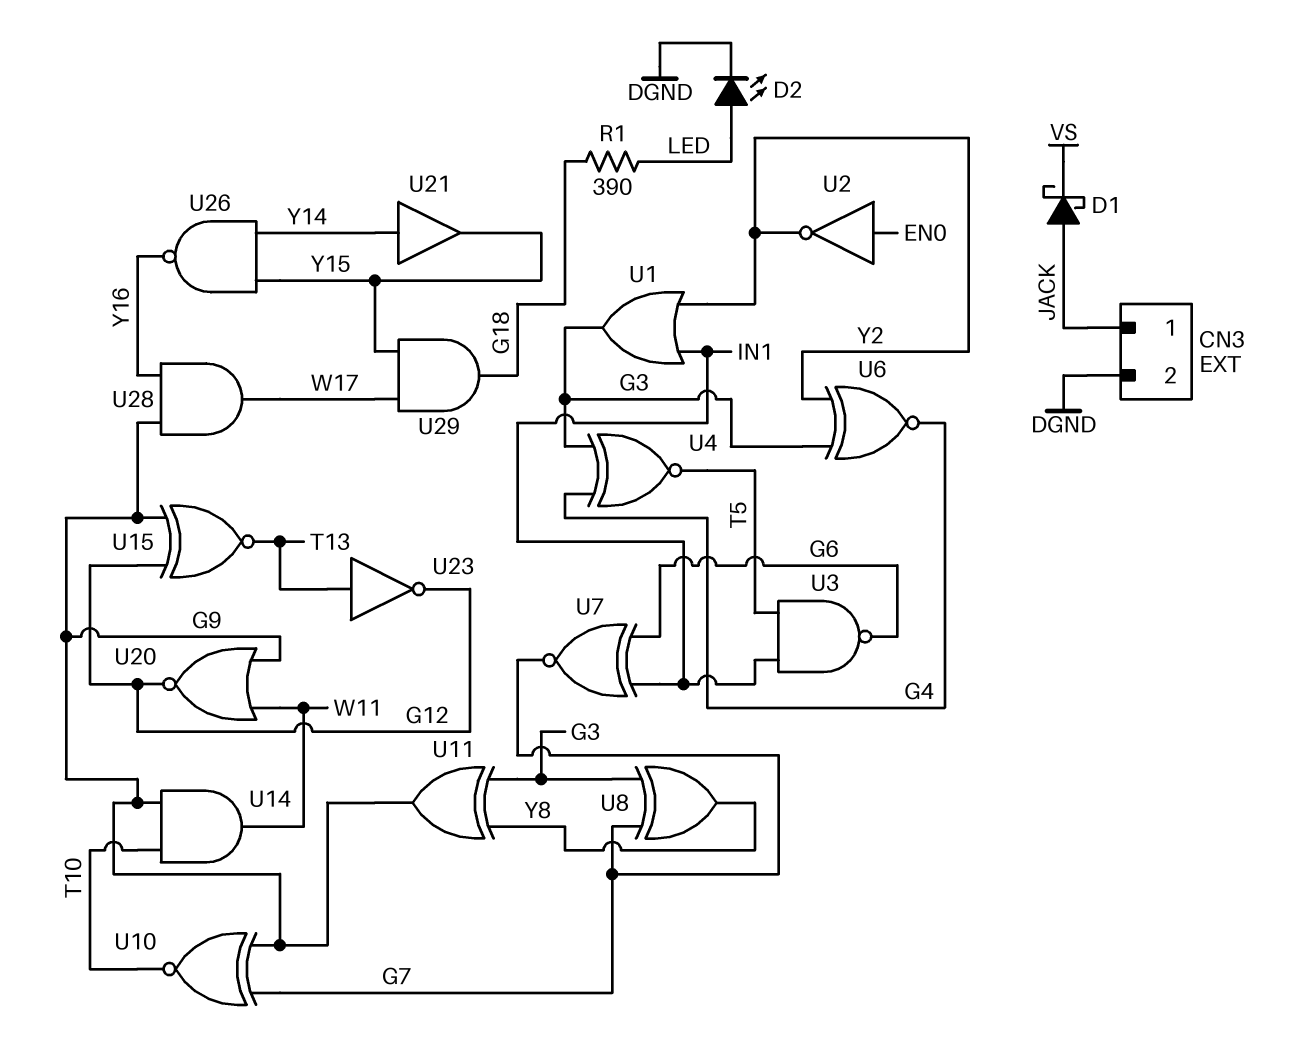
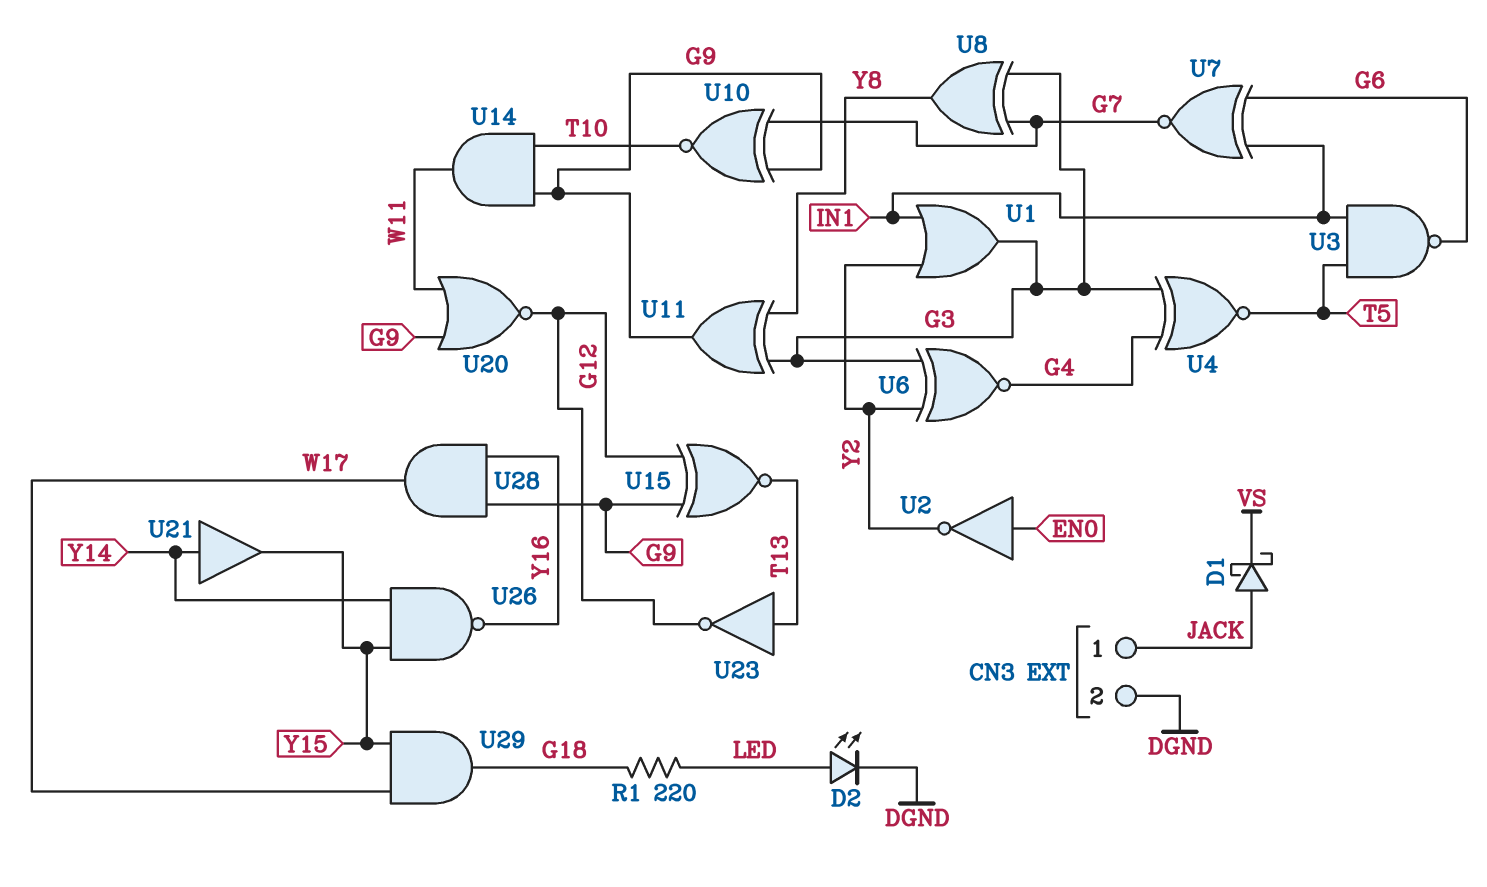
R1: 390 (G18, LED) -> 220 (G18, LED)

